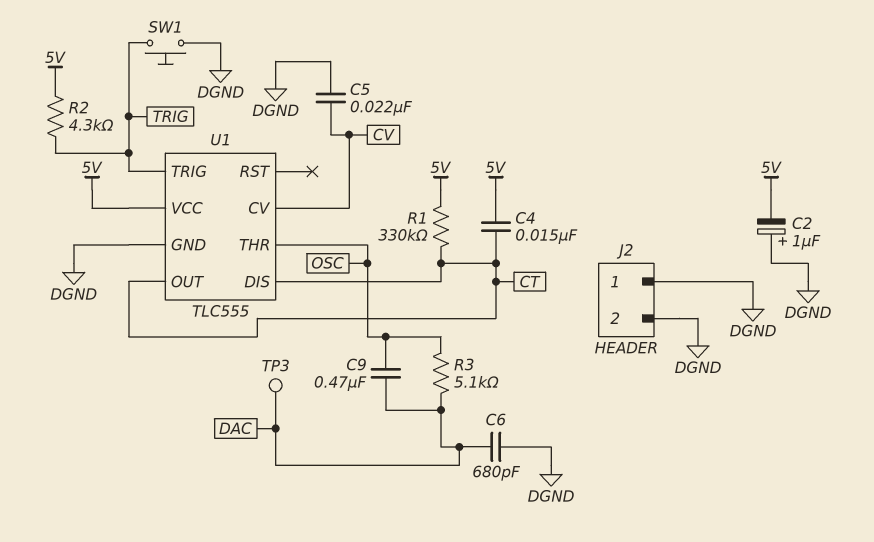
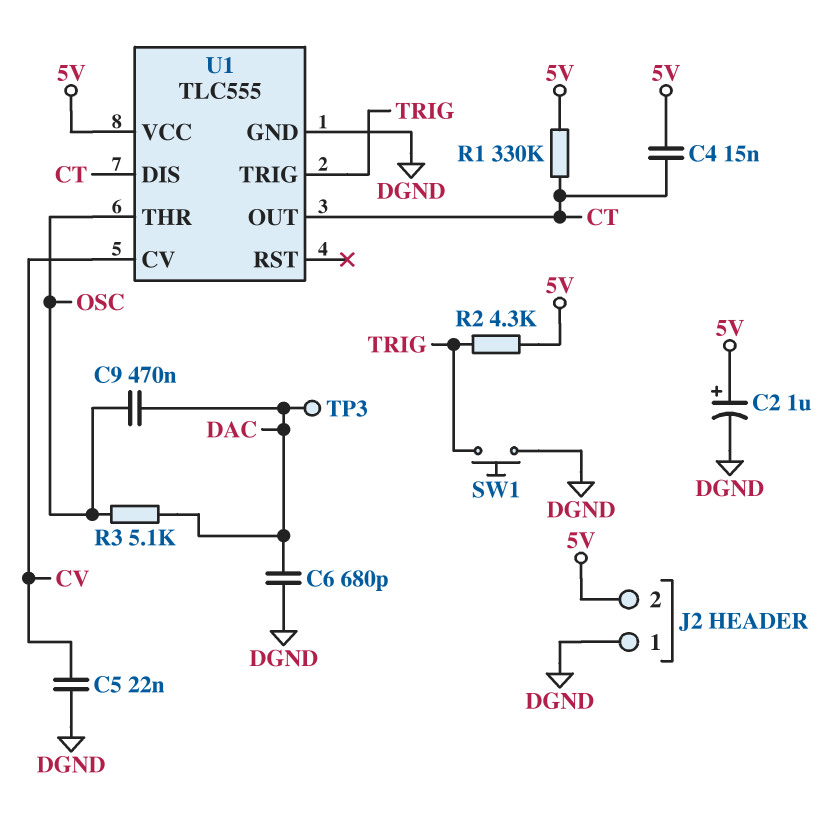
C2: 1uF (plus DGND, minus 5V) -> 1uF (plus 5V, minus DGND)
J2 pin 2: DGND -> 5V

